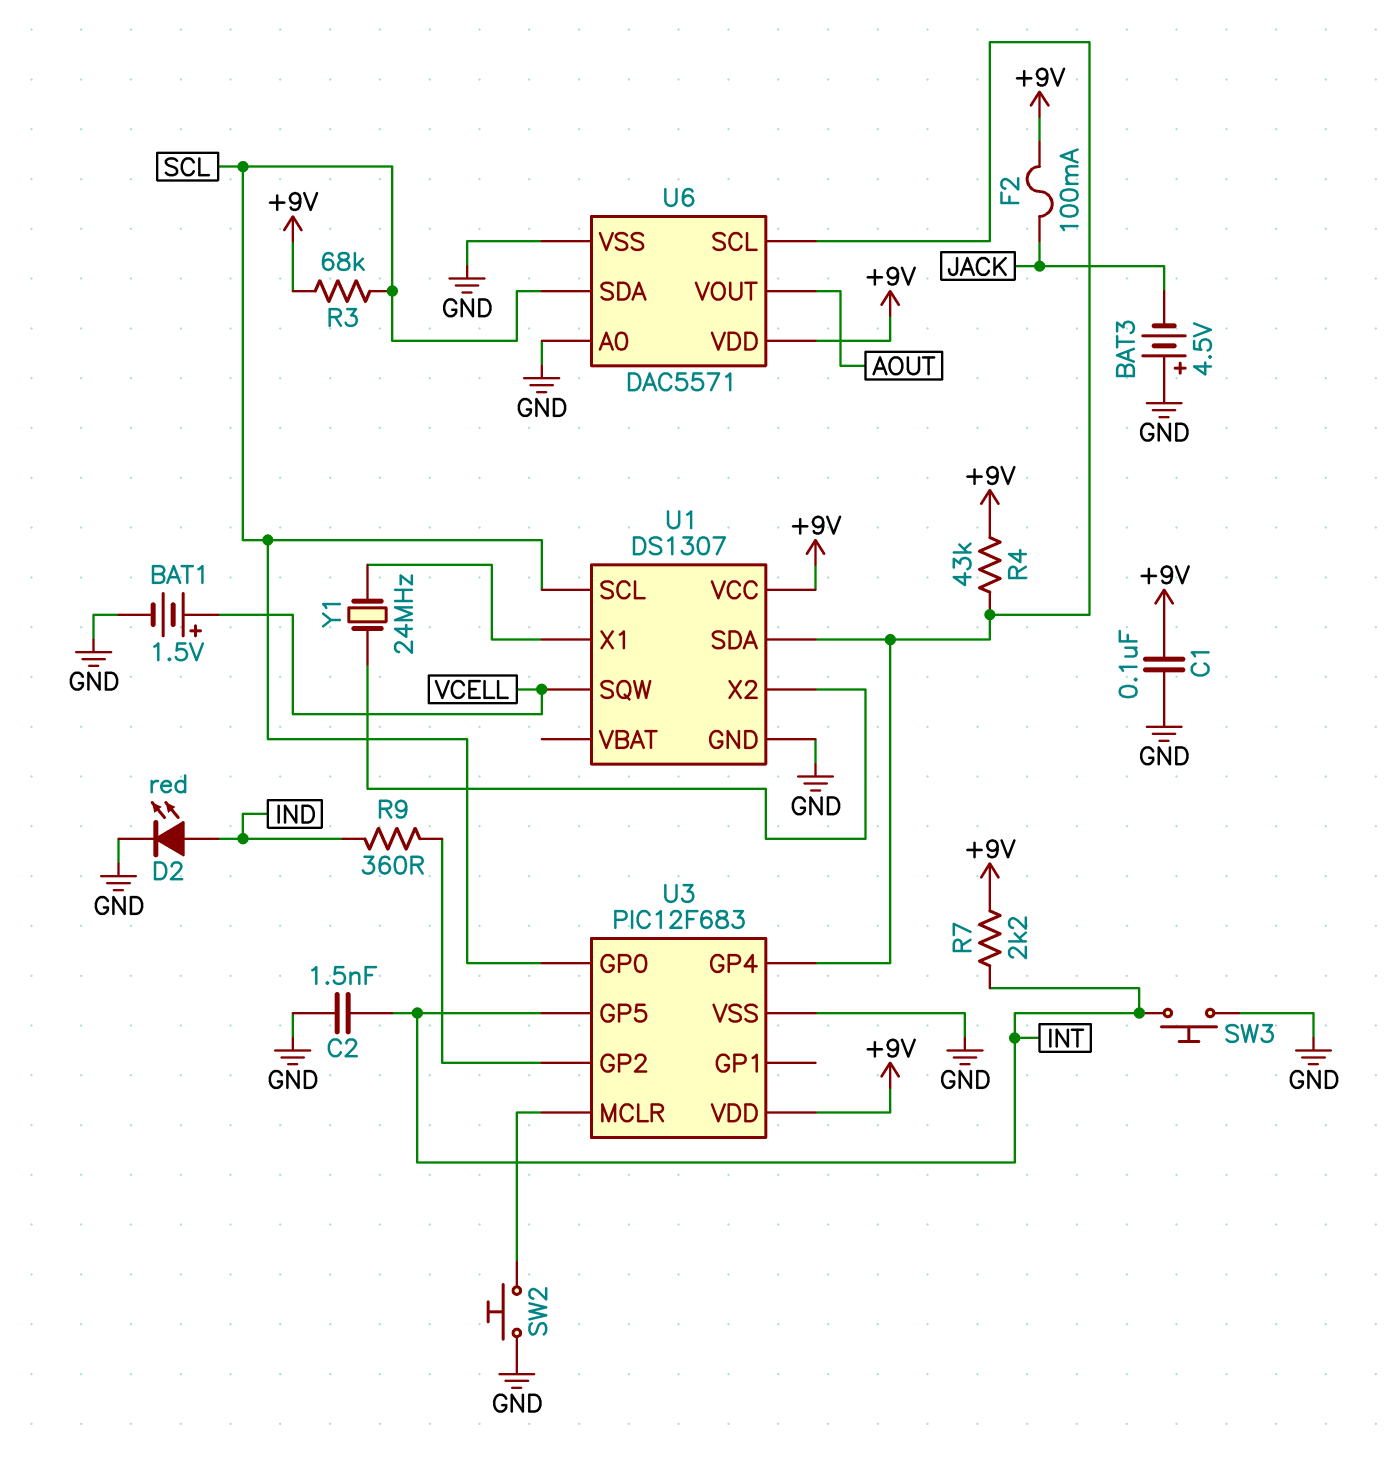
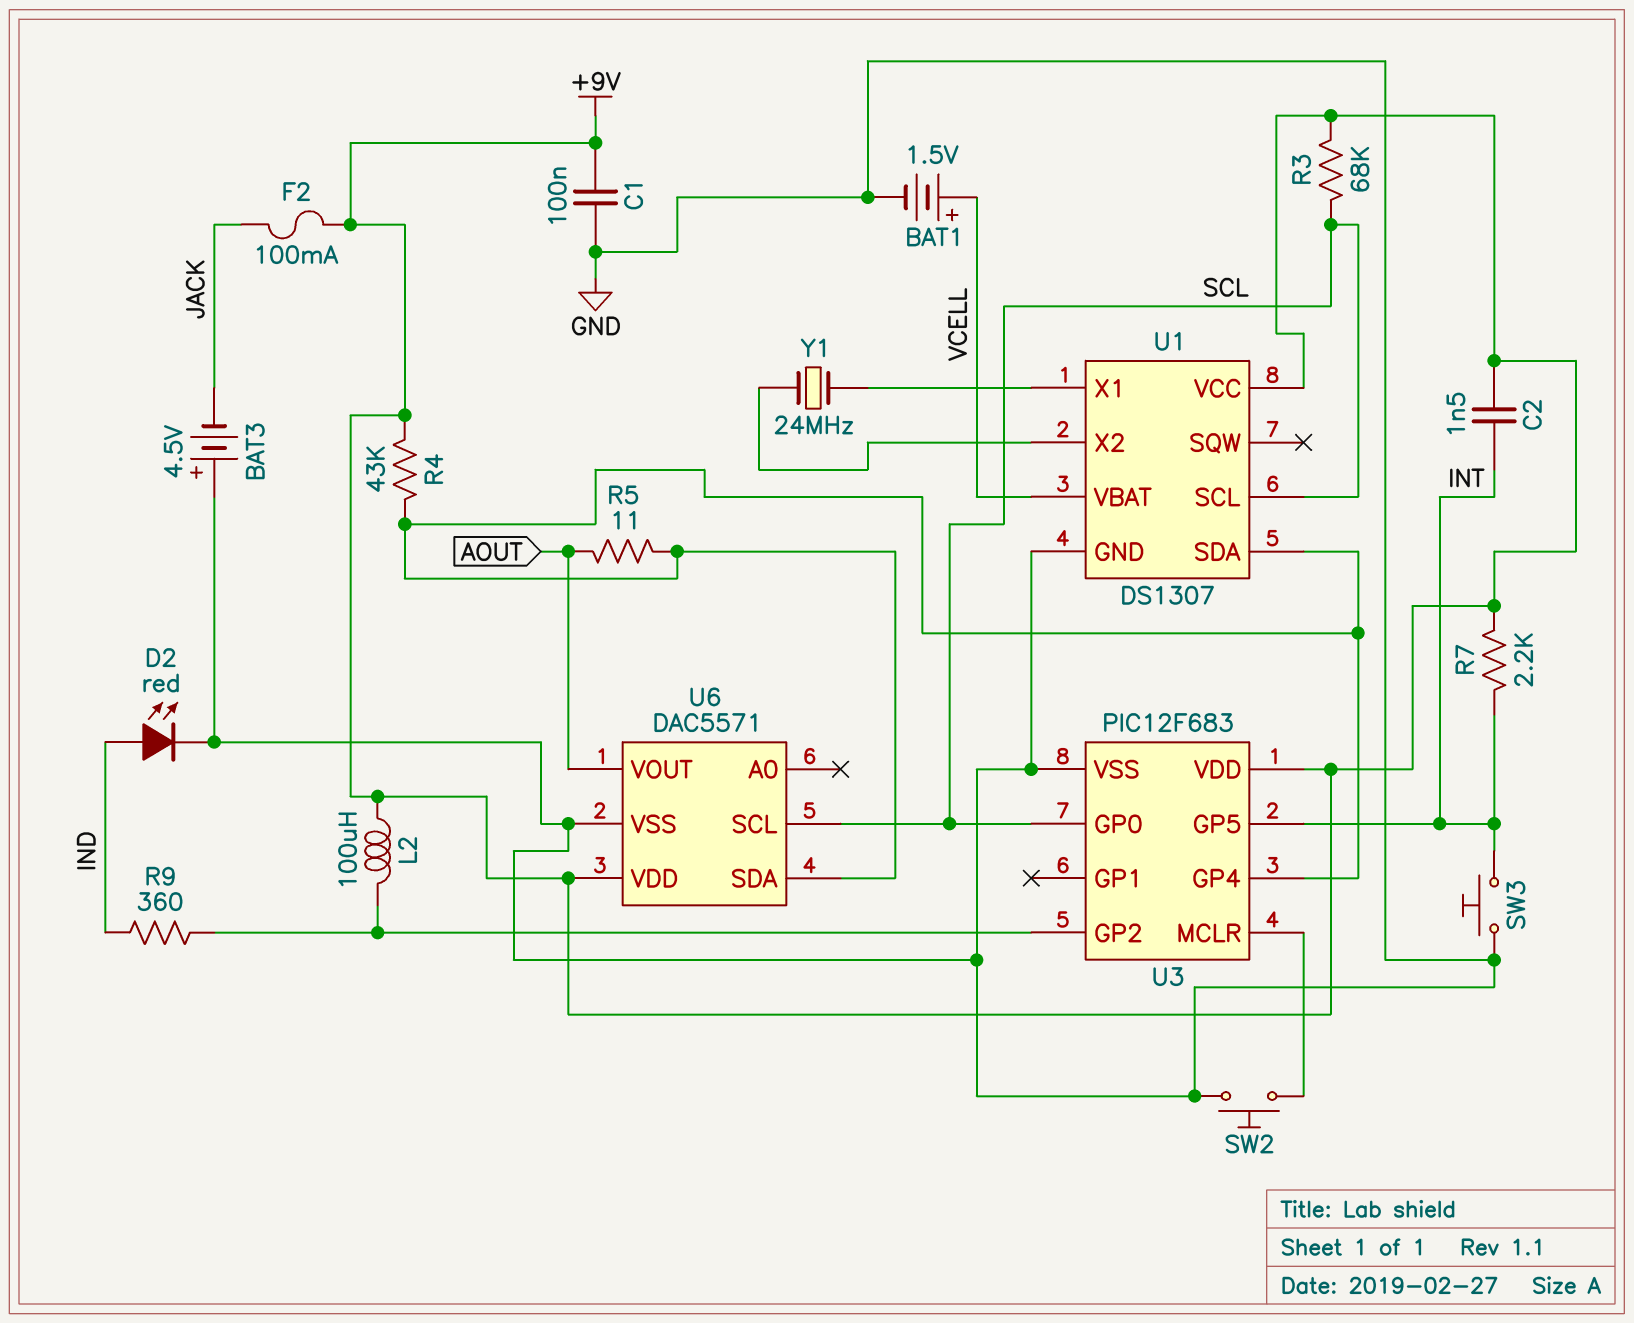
C2: 1.5nF (GND, INT) -> 1.5nF (+9V, INT)
L2: none -> 100uH (+9V, U3/GP2)
R5: none -> 11 (AOUT, U1/SDA)
U1 pin SQW: VCELL -> none
U1 pin VBAT: none -> VCELL
U6 pin A0: GND -> none
U6 pin SCL: U1/SDA -> SCL
U6 pin SDA: SCL -> U1/SDA

